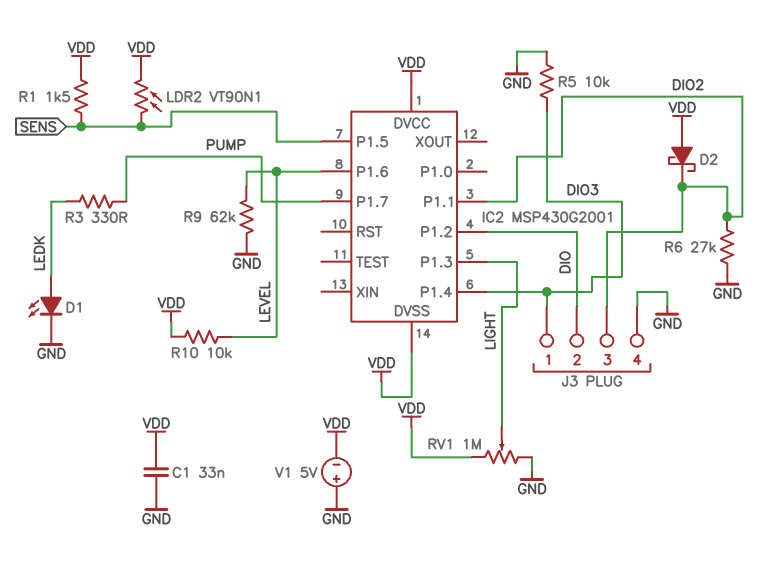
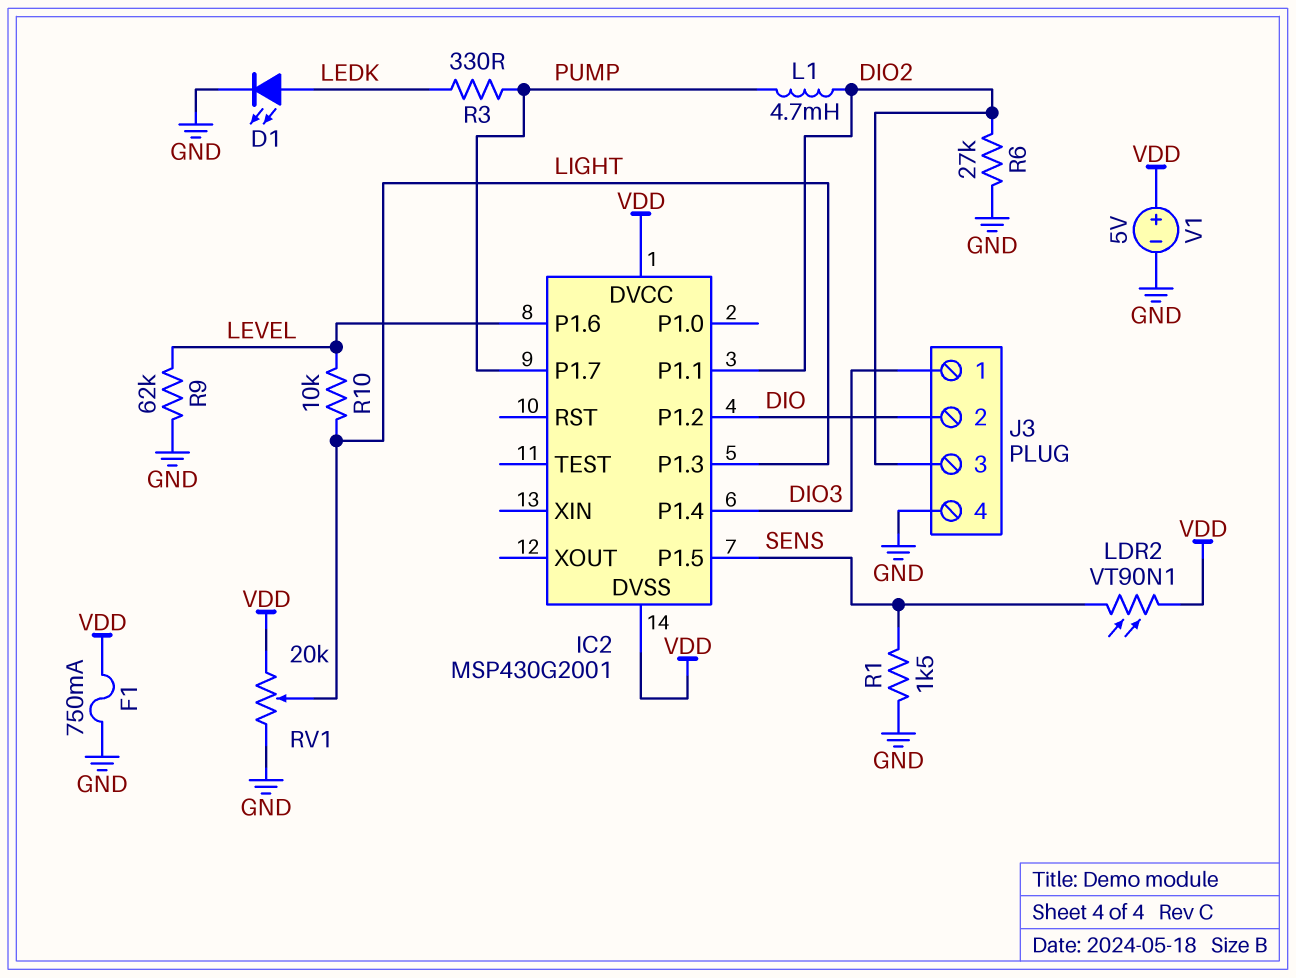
C1: 33nF (GND, VDD) -> none
D2: schottky (A VDD, K DIO2) -> none
F1: none -> 750mA (GND, VDD)
L1: none -> 4.7mH (DIO2, PUMP)
R1: 1.5k (SENS, VDD) -> 1.5k (GND, SENS)
R5: 10k (DIO3, GND) -> none
R10: 10k (LEVEL, VDD) -> 10k (LEVEL, LIGHT)
RV1: 1M (GND, VDD, wiper LIGHT) -> 20k (GND, VDD, wiper LIGHT)
V1: 5V (plus GND, minus VDD) -> 5V (plus VDD, minus GND)

